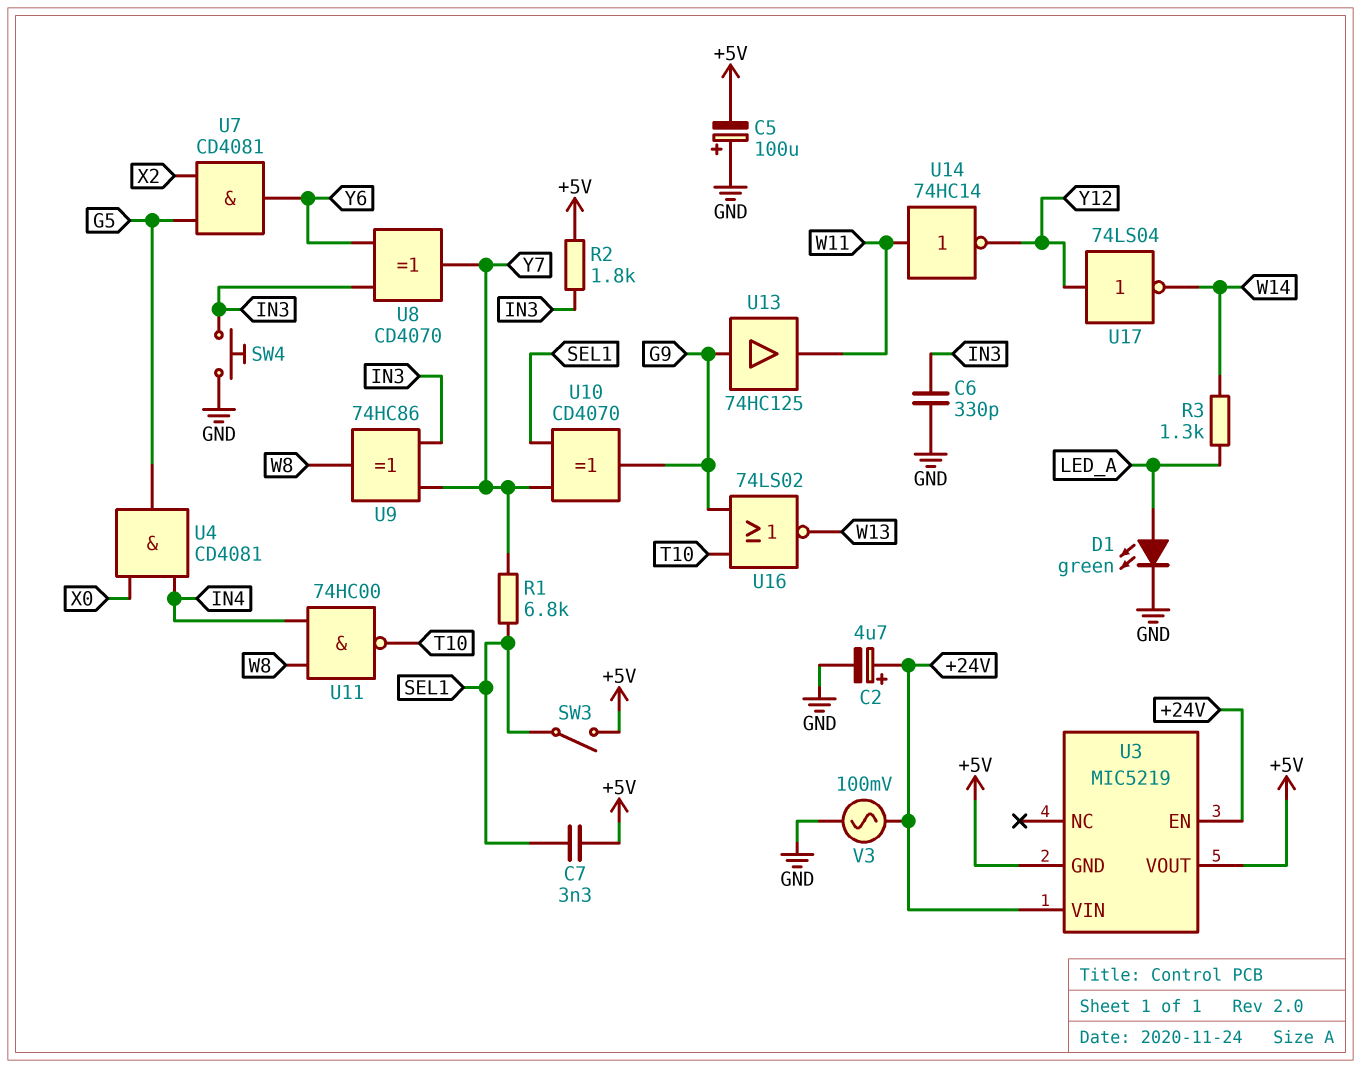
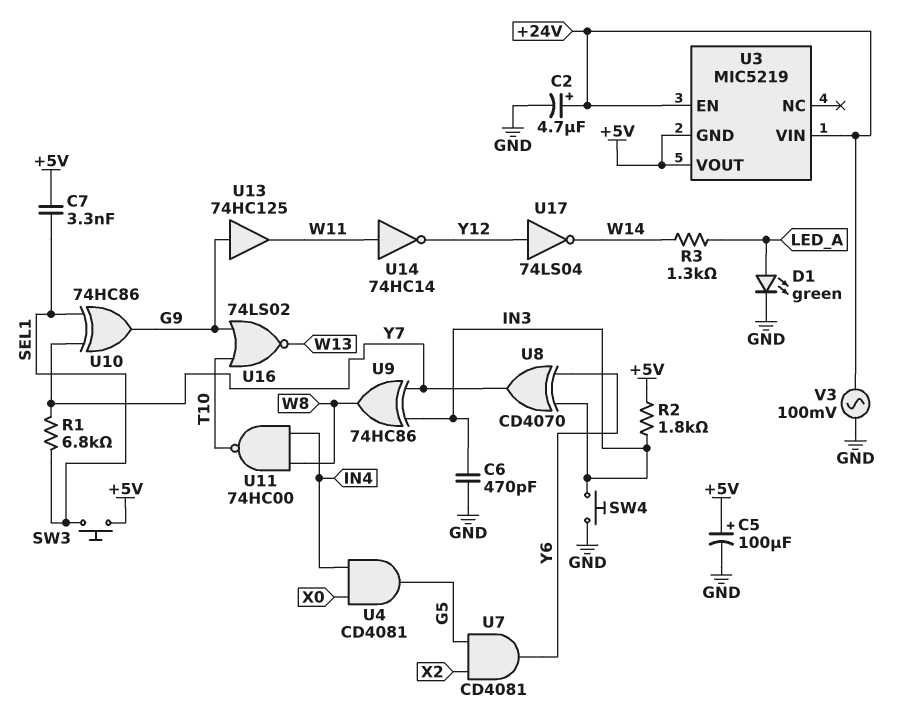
C5: 100uF (plus GND, minus +5V) -> 100uF (plus +5V, minus GND)
C6: 330pF (GND, IN3) -> 470pF (GND, IN3)
SW3: switch (+5V, SEL1) -> button (+5V, SEL1)
U10: XOR CD4070 (in SEL1, in Y7, out G9) -> XOR 74HC86 (in SEL1, in Y7, out G9)

